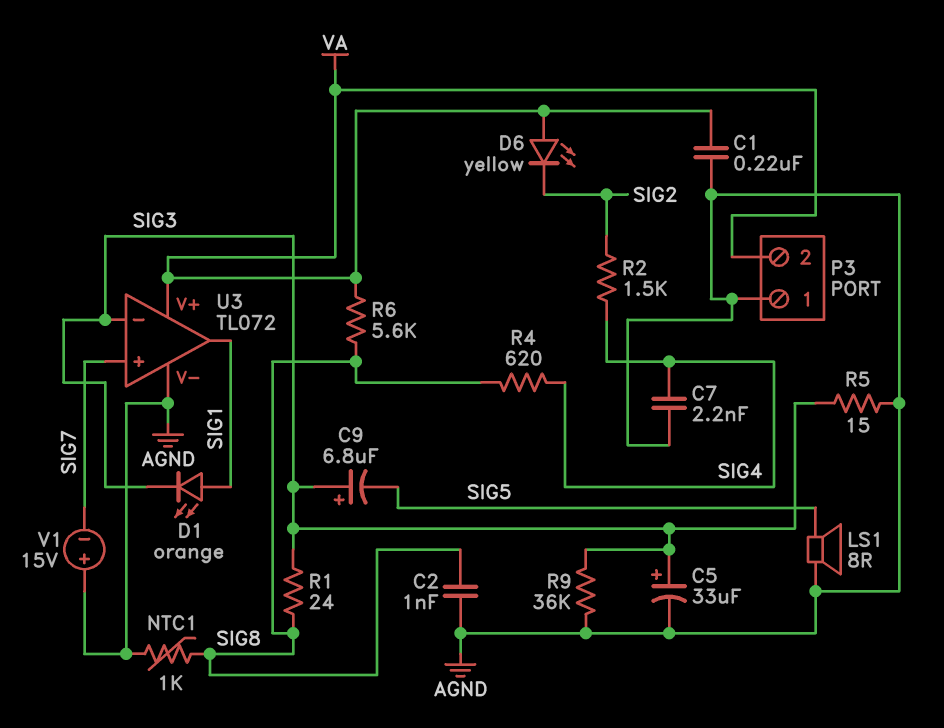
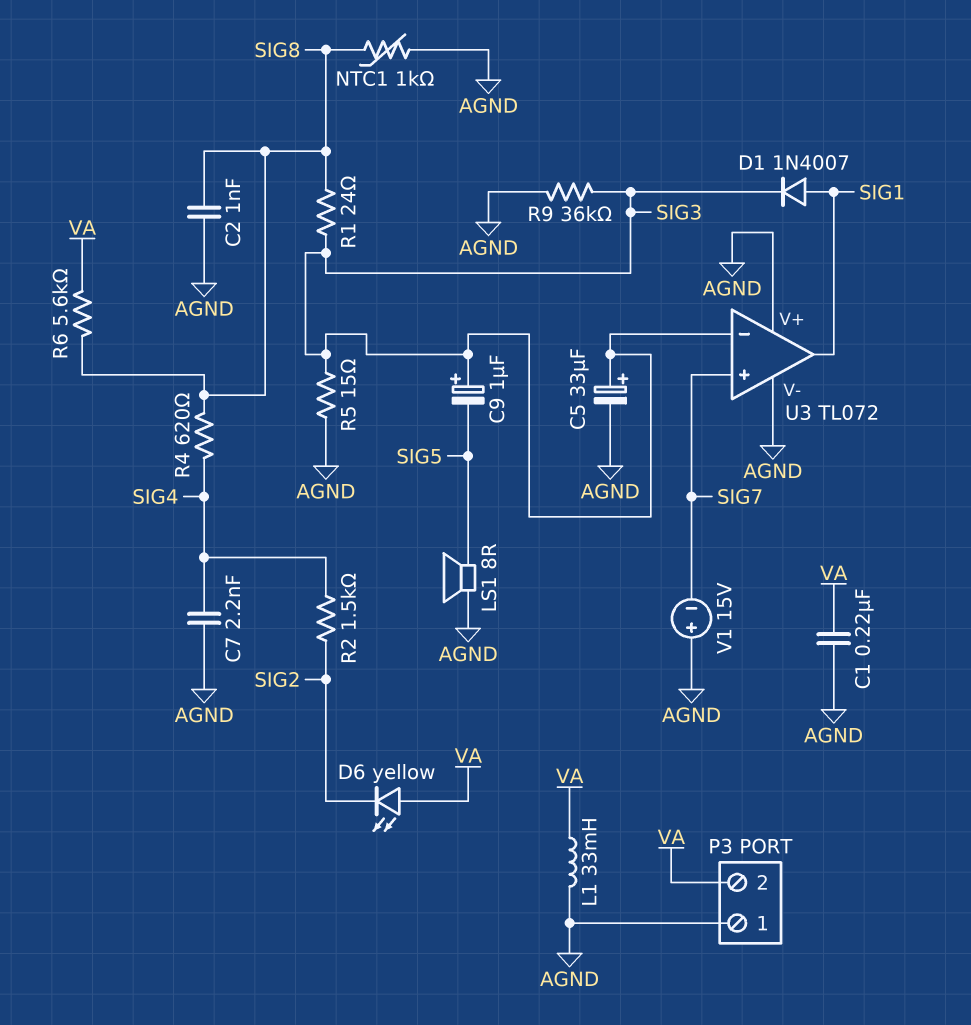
C9: 6.8uF (plus SIG3, minus SIG5) -> 1uF (plus SIG3, minus SIG5)
D1: LED orange (A SIG1, K SIG3) -> diode 1N4007 (A SIG1, K SIG3)
L1: none -> 33mH (AGND, VA)
U3 pin V+: VA -> AGND

